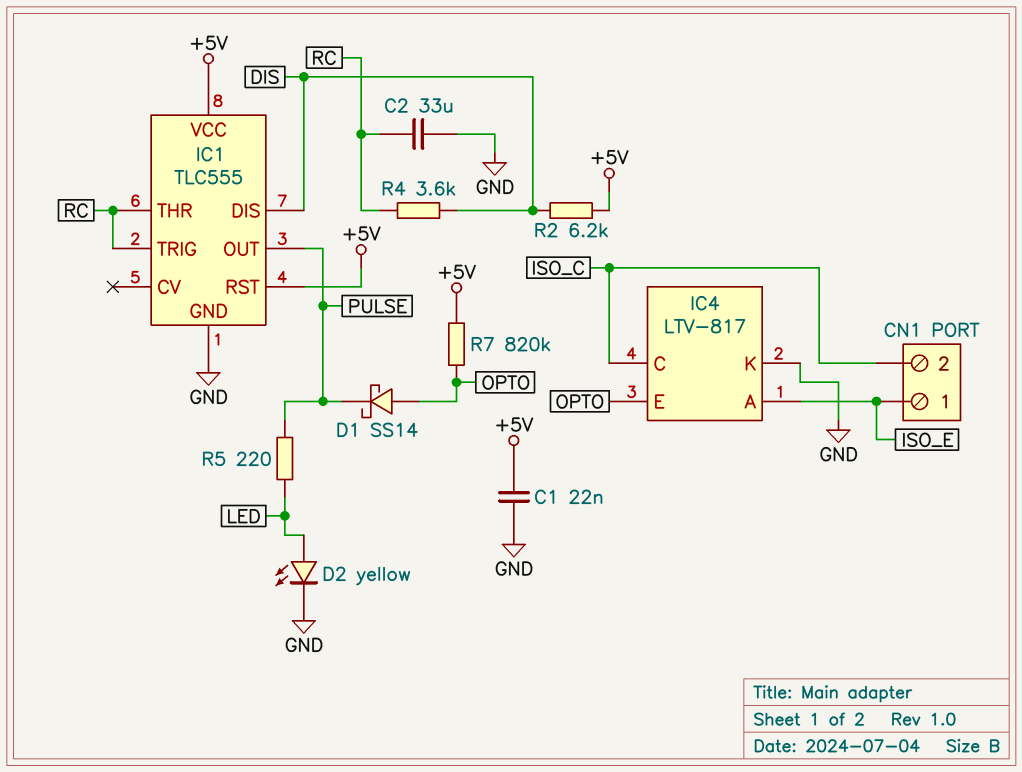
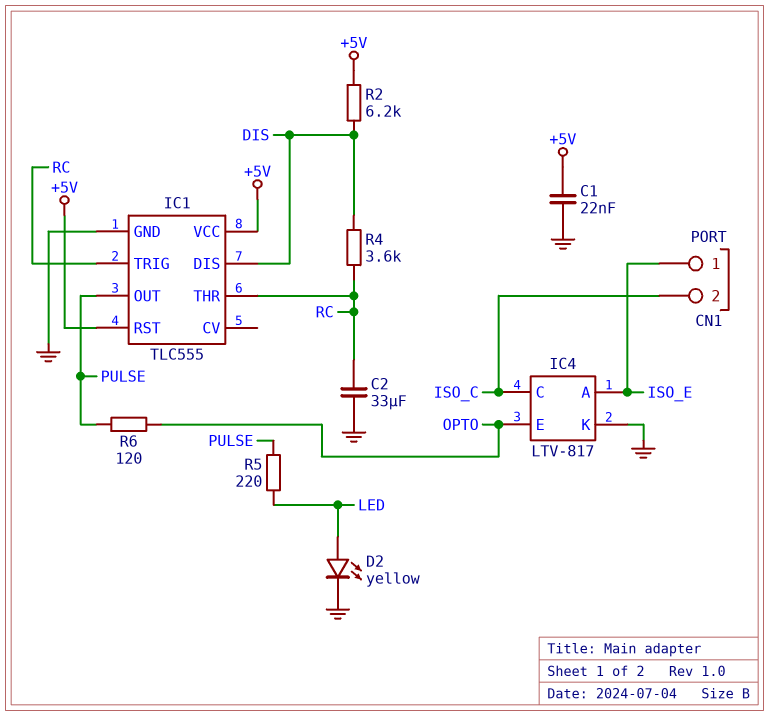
D1: schottky SS14 (A OPTO, K PULSE) -> none
R6: none -> 120 (OPTO, PULSE)
R7: 820k (+5V, OPTO) -> none

